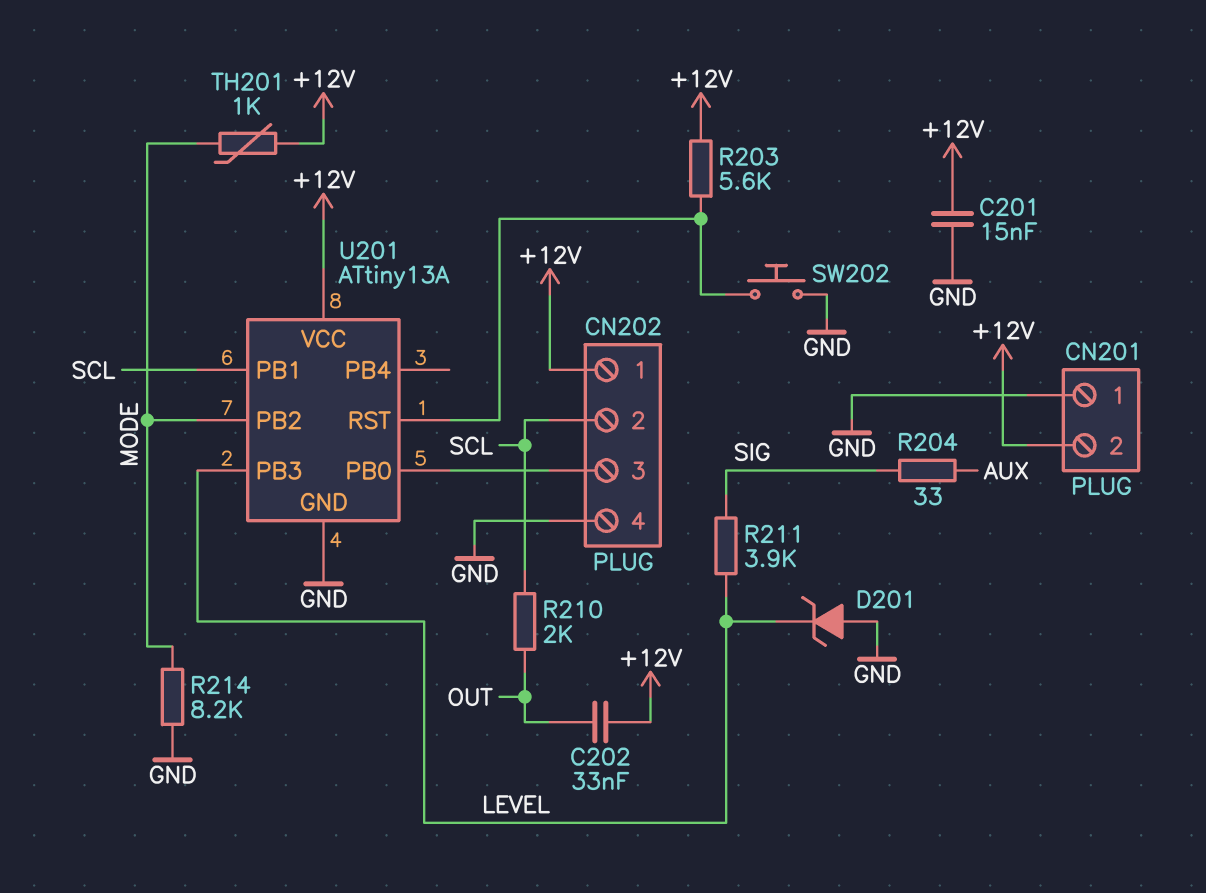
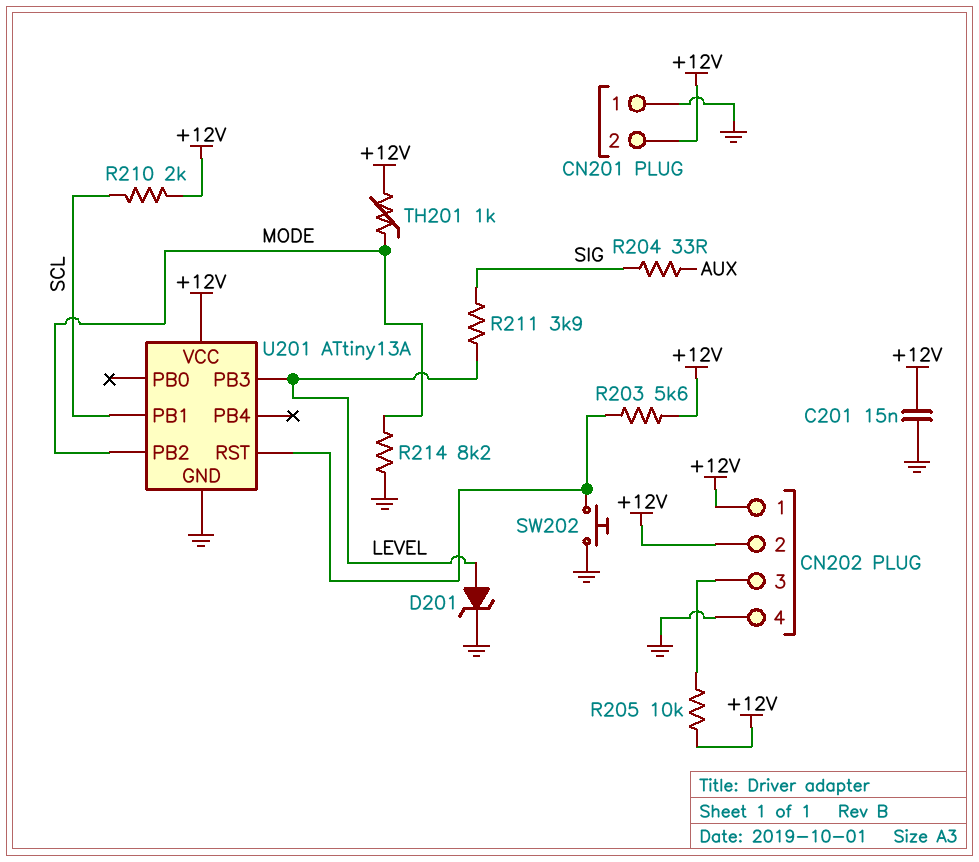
C202: 33nF (+12V, OUT) -> none
CN202 pin 2: SCL -> +12V
D201: zener (A GND, K LEVEL) -> zener (A LEVEL, K GND)
R205: none -> 10k (+12V, CN202/3)
R210: 2k (OUT, SCL) -> 2k (+12V, SCL)
U201 pin PB0: CN202/3 -> none

